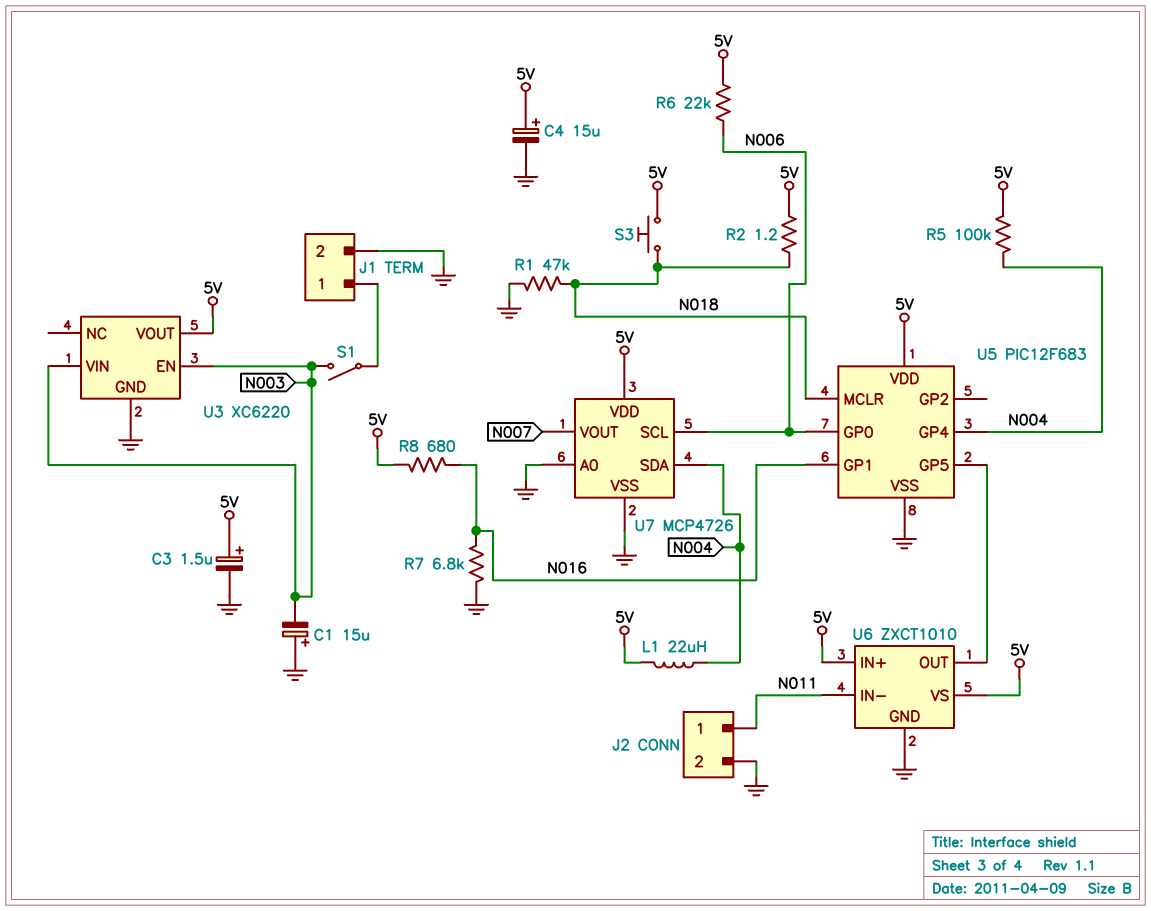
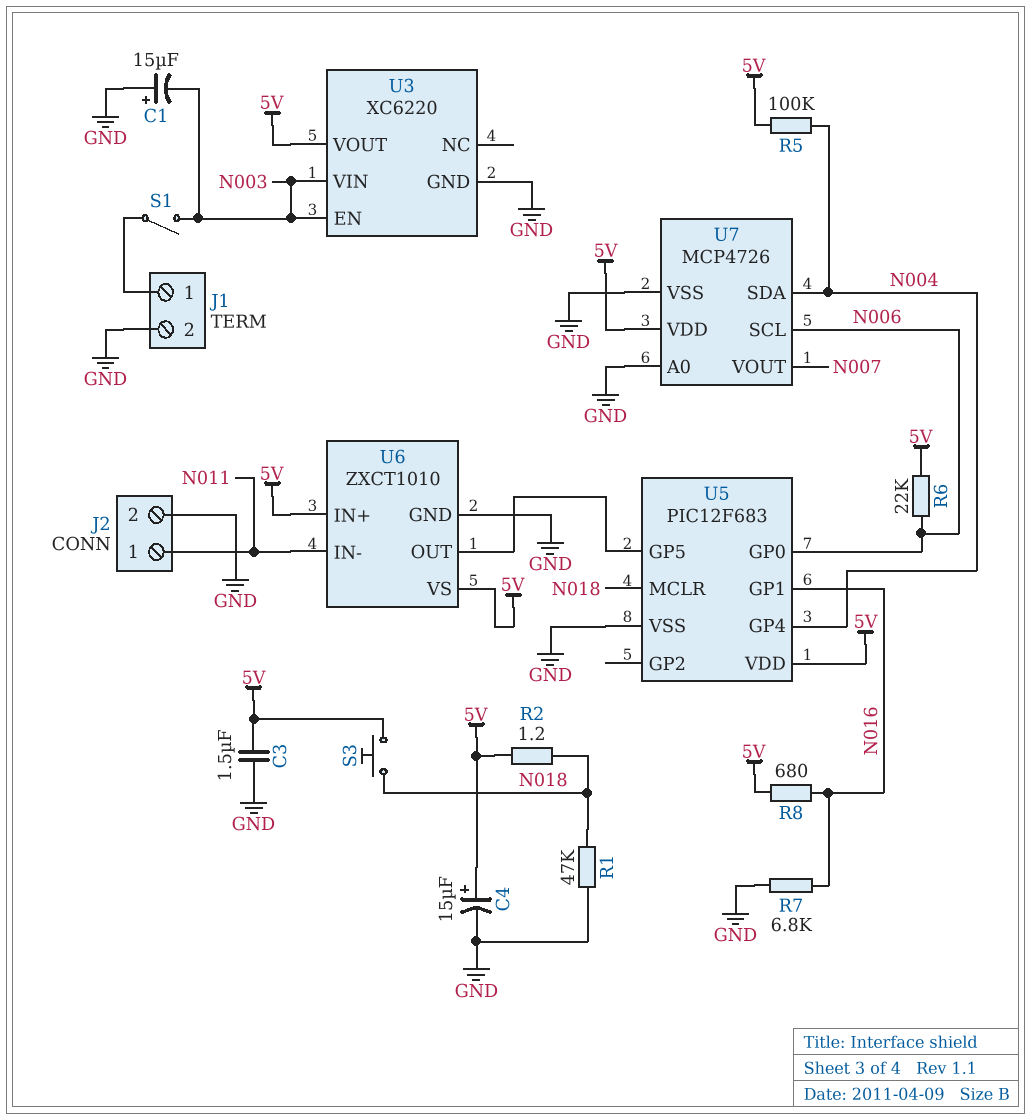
C3: 1.5uF (plus 5V, minus GND) -> 1.5uF (5V, GND)
L1: 22uH (5V, N004) -> none

